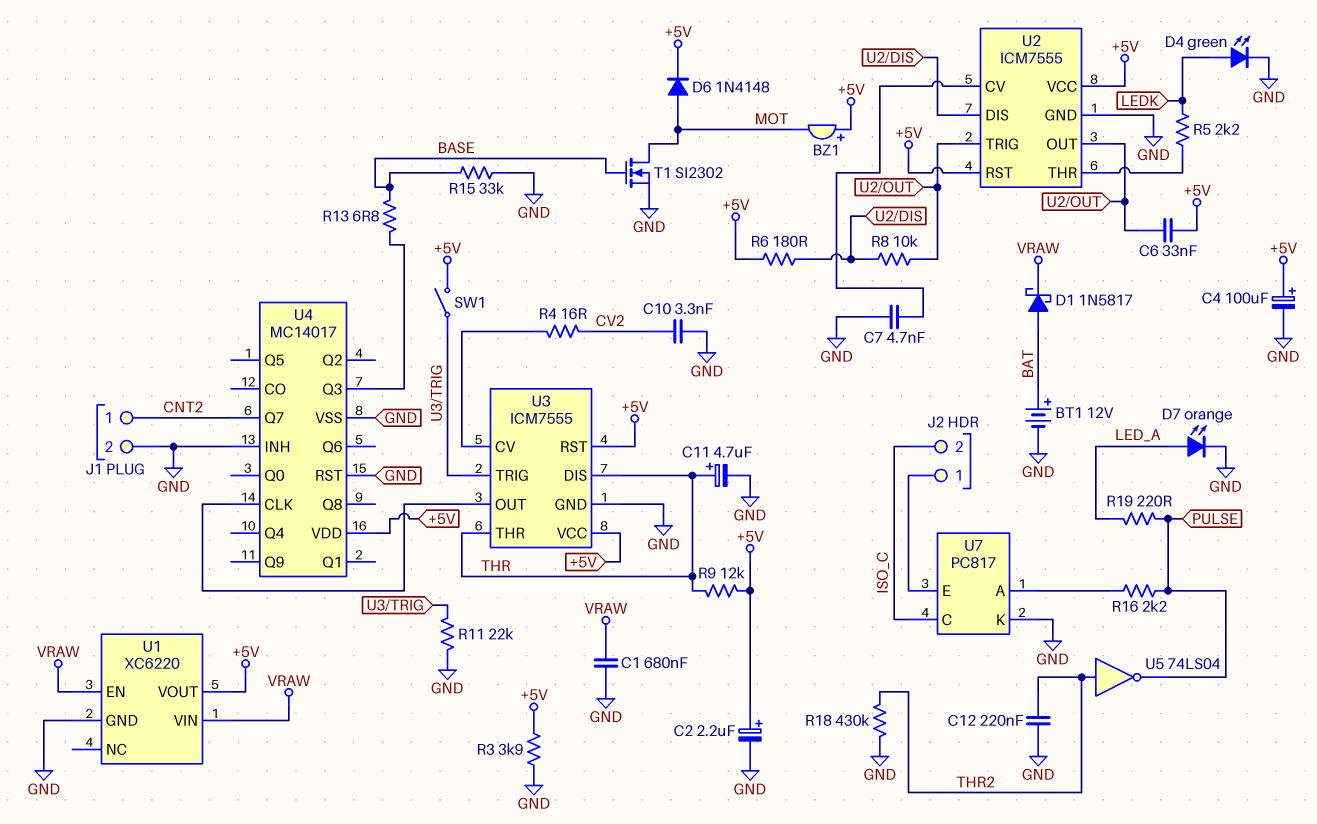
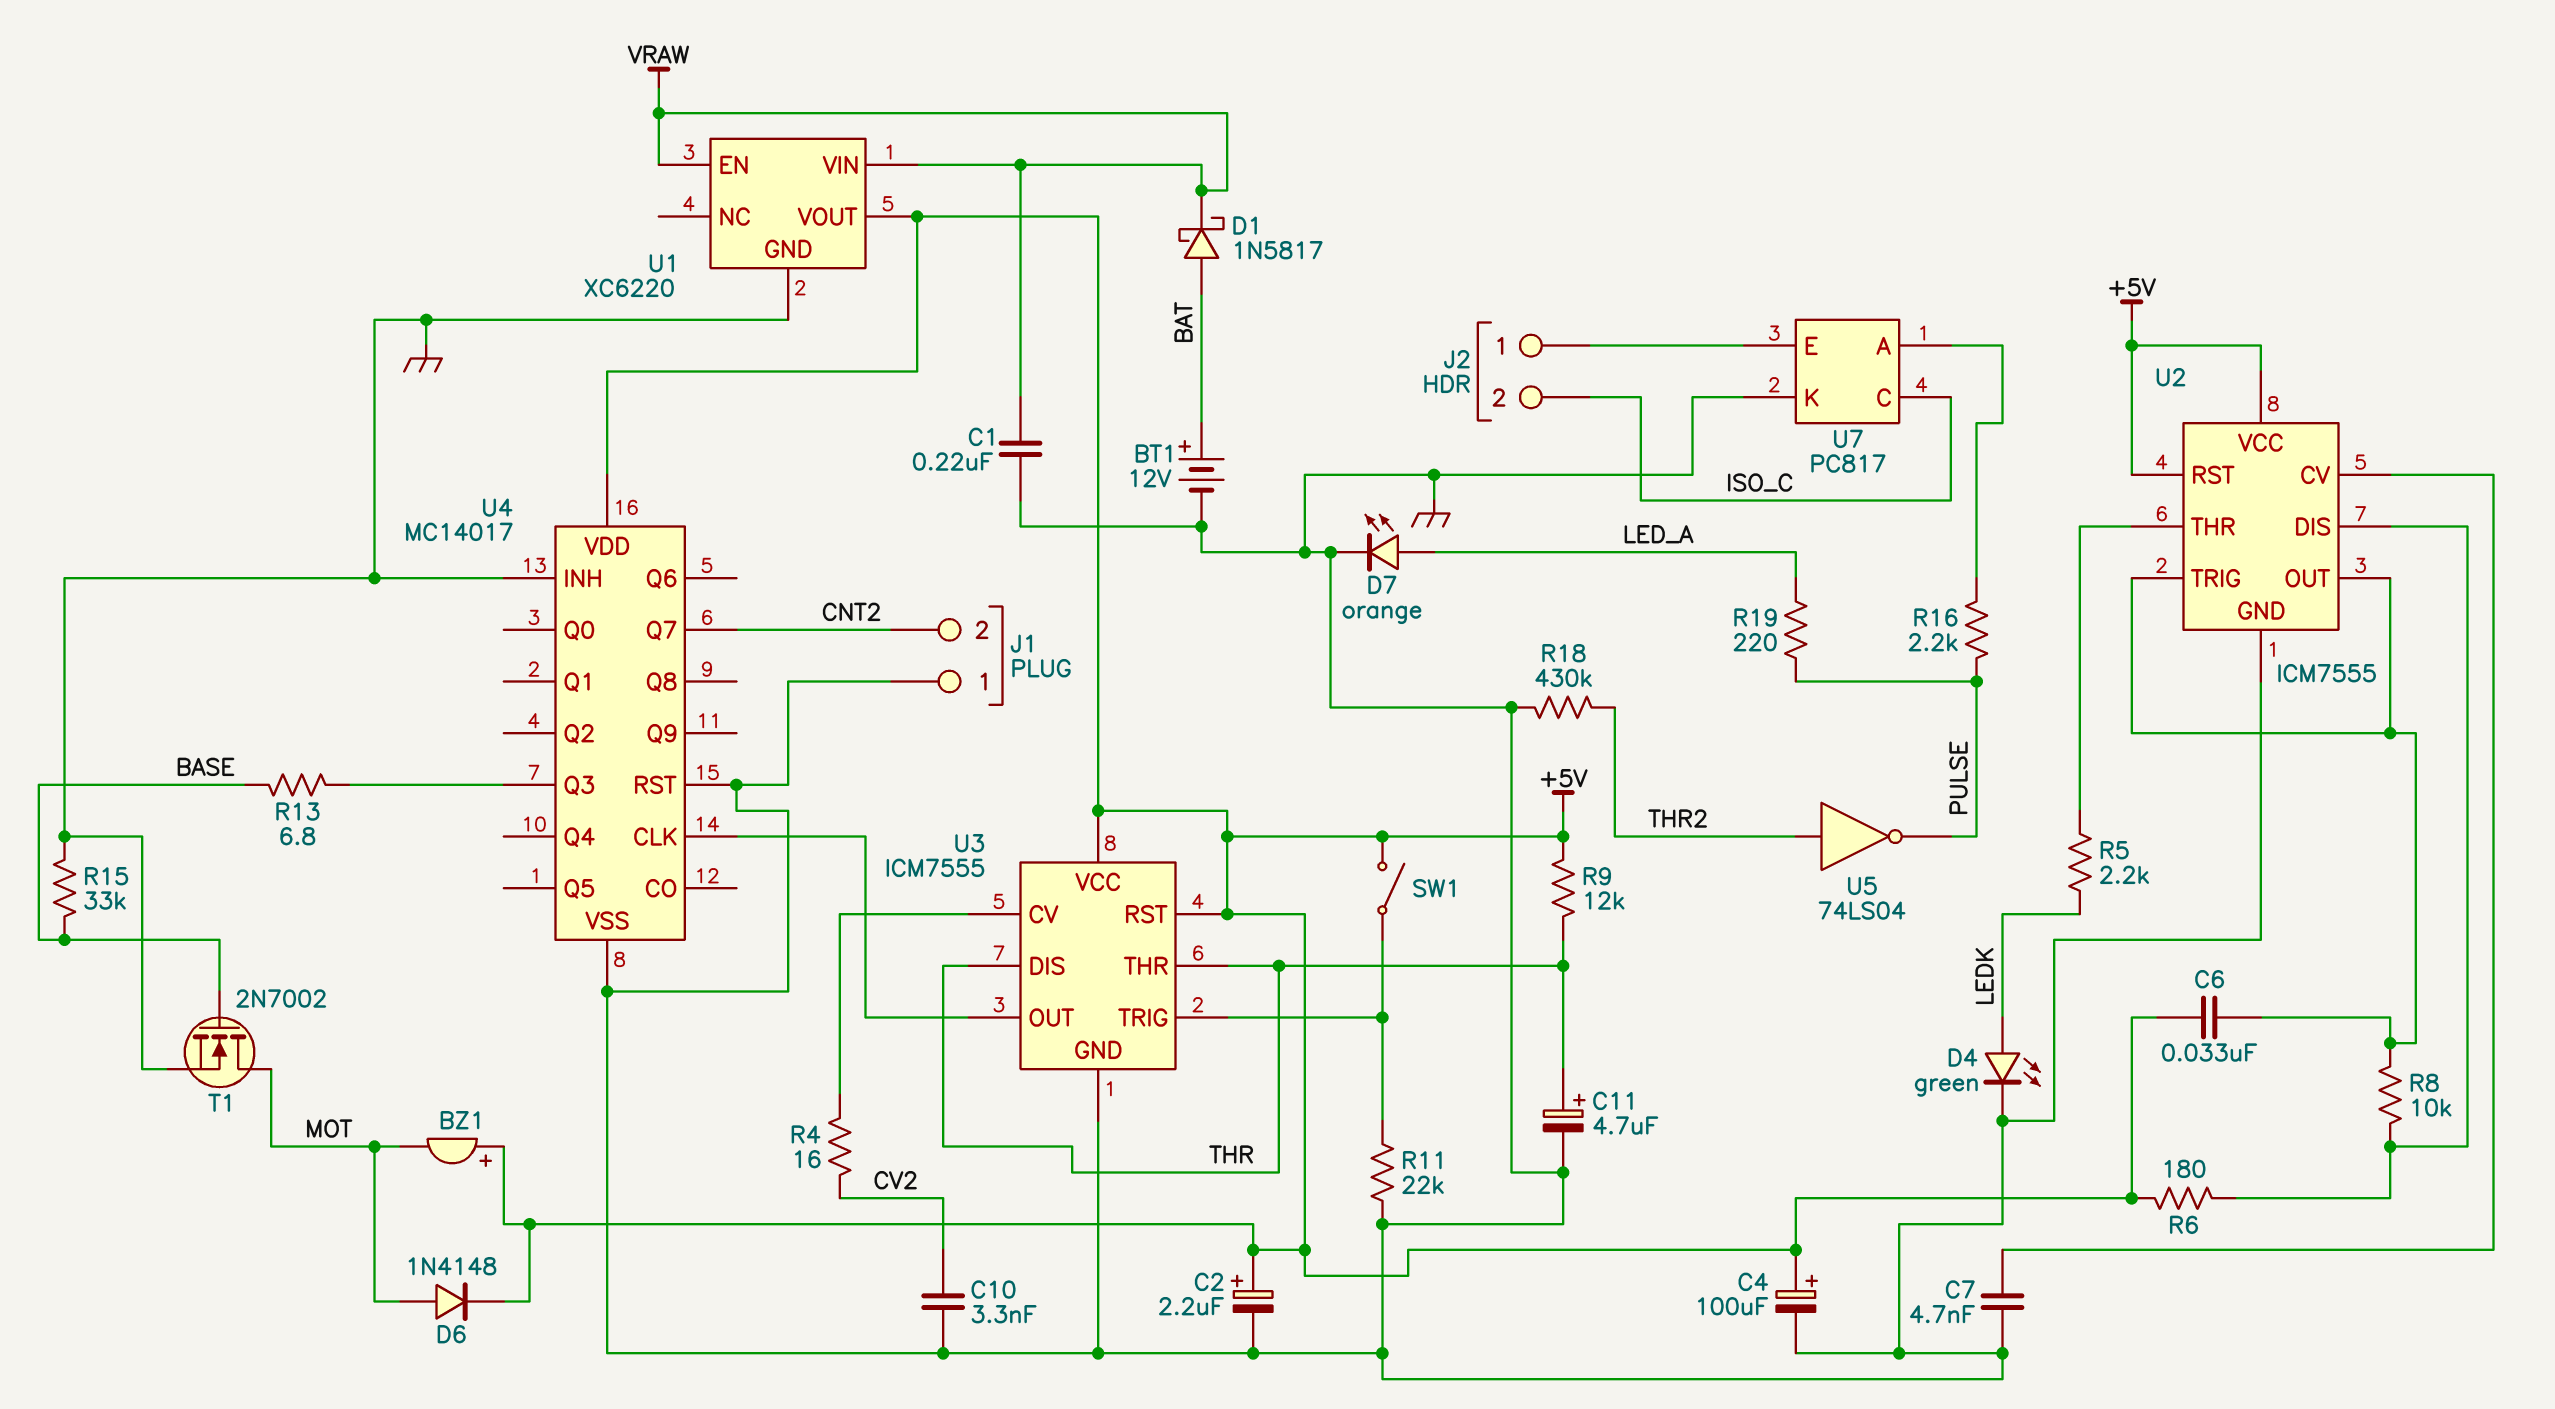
C1: 680nF (GND, VRAW) -> 220nF (GND, VRAW)
C12: 220nF (GND, THR2) -> none
J1 pin 1: CNT2 -> GND
J1 pin 2: GND -> CNT2
R3: 3.9k (+5V, GND) -> none
T1: NMOS SI2302 (G BASE, D MOT, S GND) -> NMOS 2N7002 (G BASE, D MOT, S GND)

